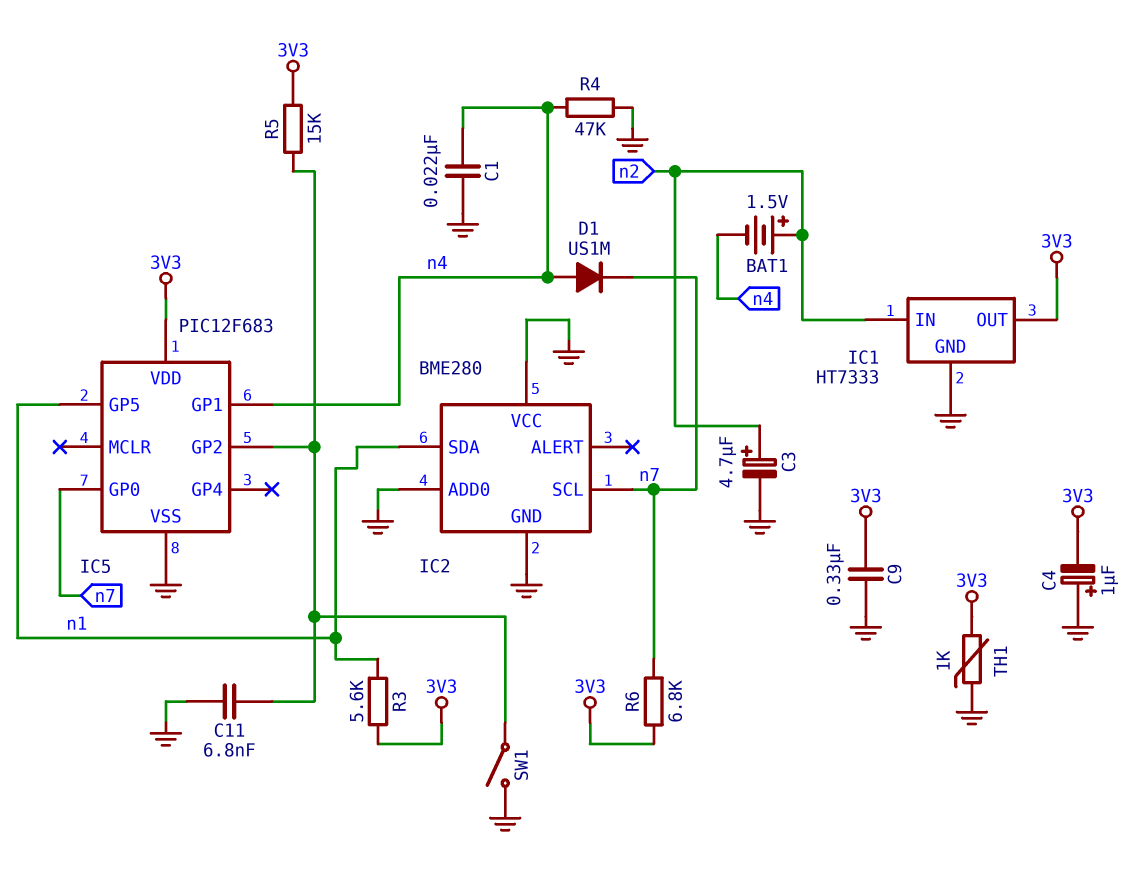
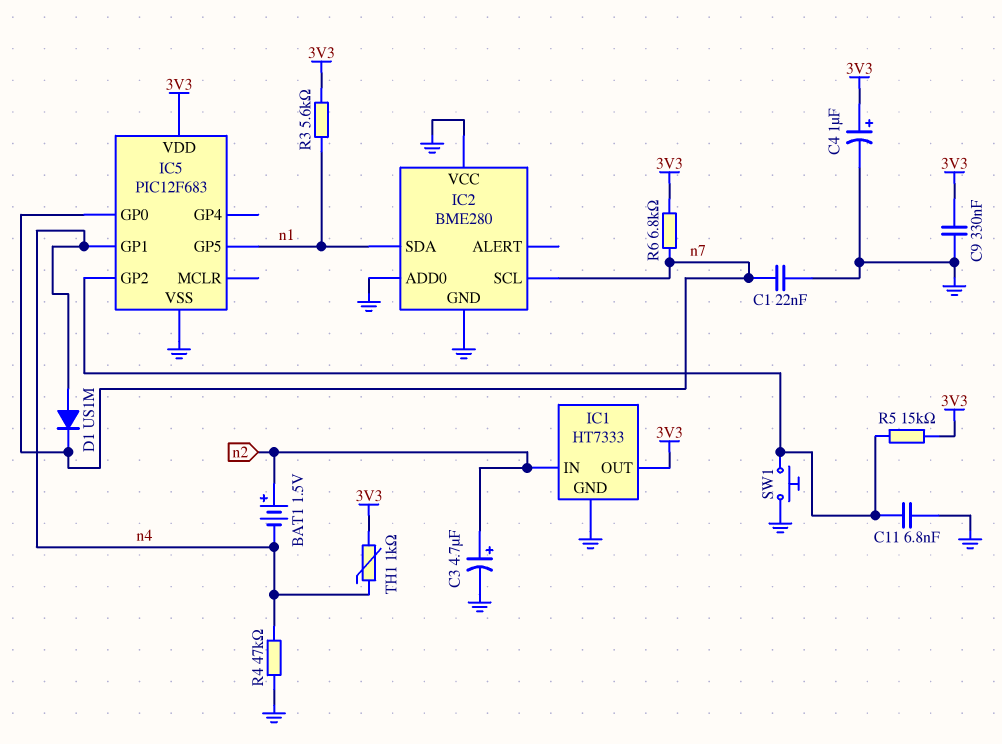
C1: 22nF (GND, n4) -> 22nF (GND, n7)
C4: 1uF (plus GND, minus 3V3) -> 1uF (plus 3V3, minus GND)
SW1: switch (GND, IC5/GP2) -> button (GND, IC5/GP2)
TH1: 1k (3V3, GND) -> 1k (3V3, n4)

